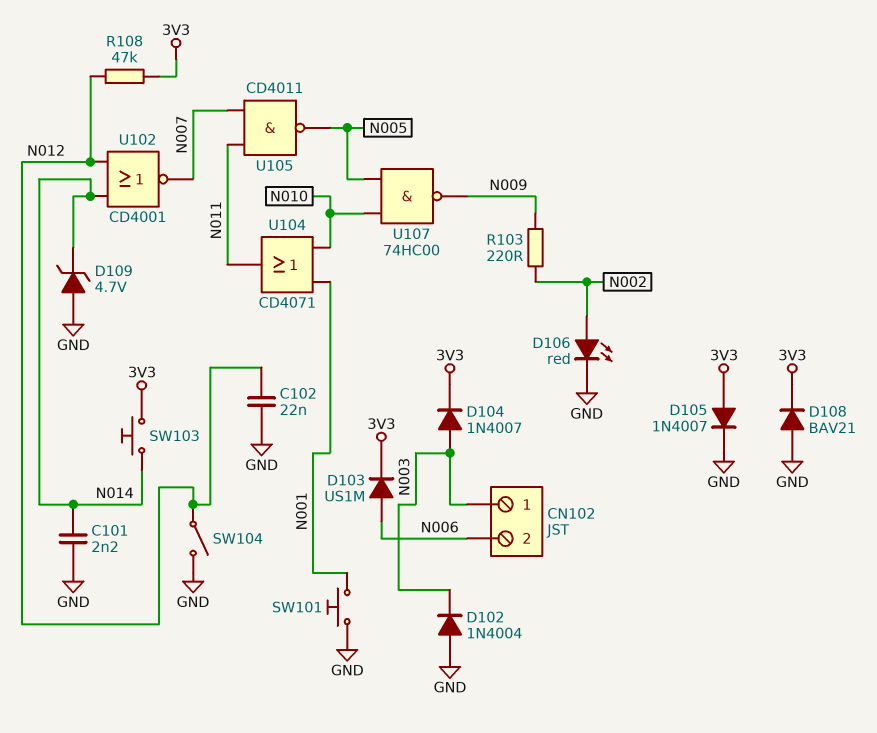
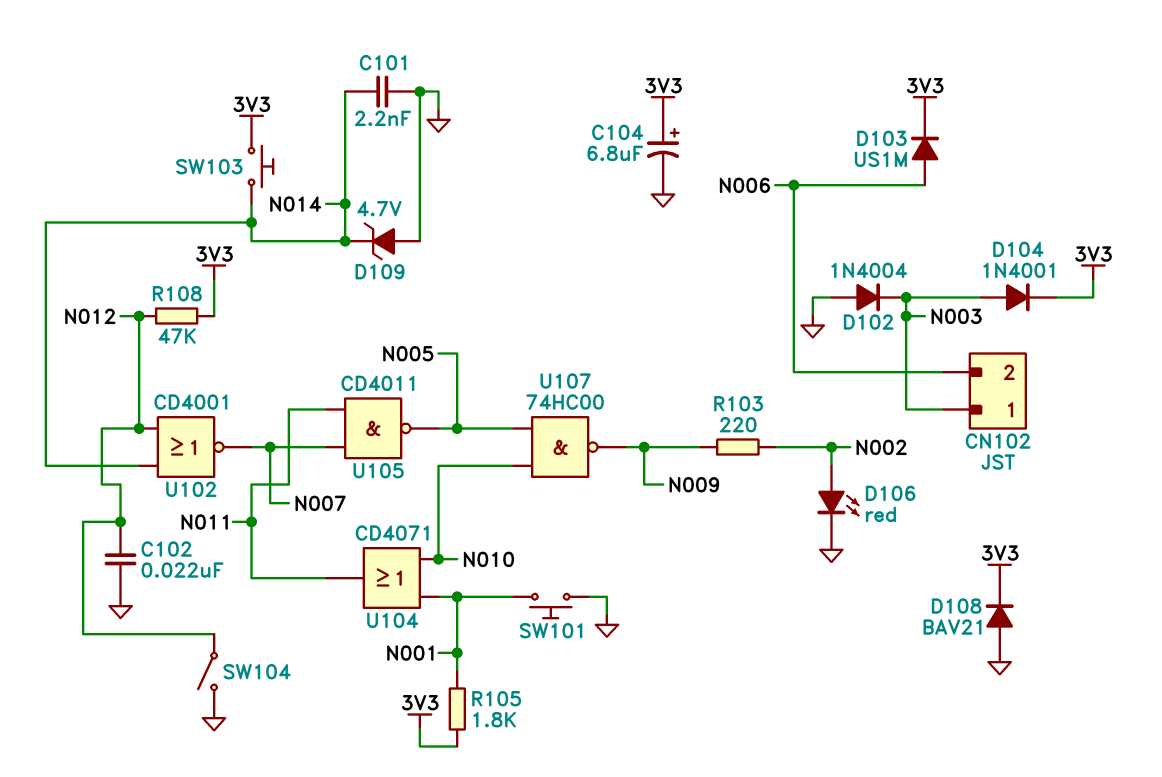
C104: none -> 6.8uF (plus 3V3, minus GND)
D104: diode 1N4007 (A N003, K 3V3) -> diode 1N4001 (A N003, K 3V3)
D105: diode 1N4007 (A 3V3, K GND) -> none
R105: none -> 1.8k (3V3, N001)

